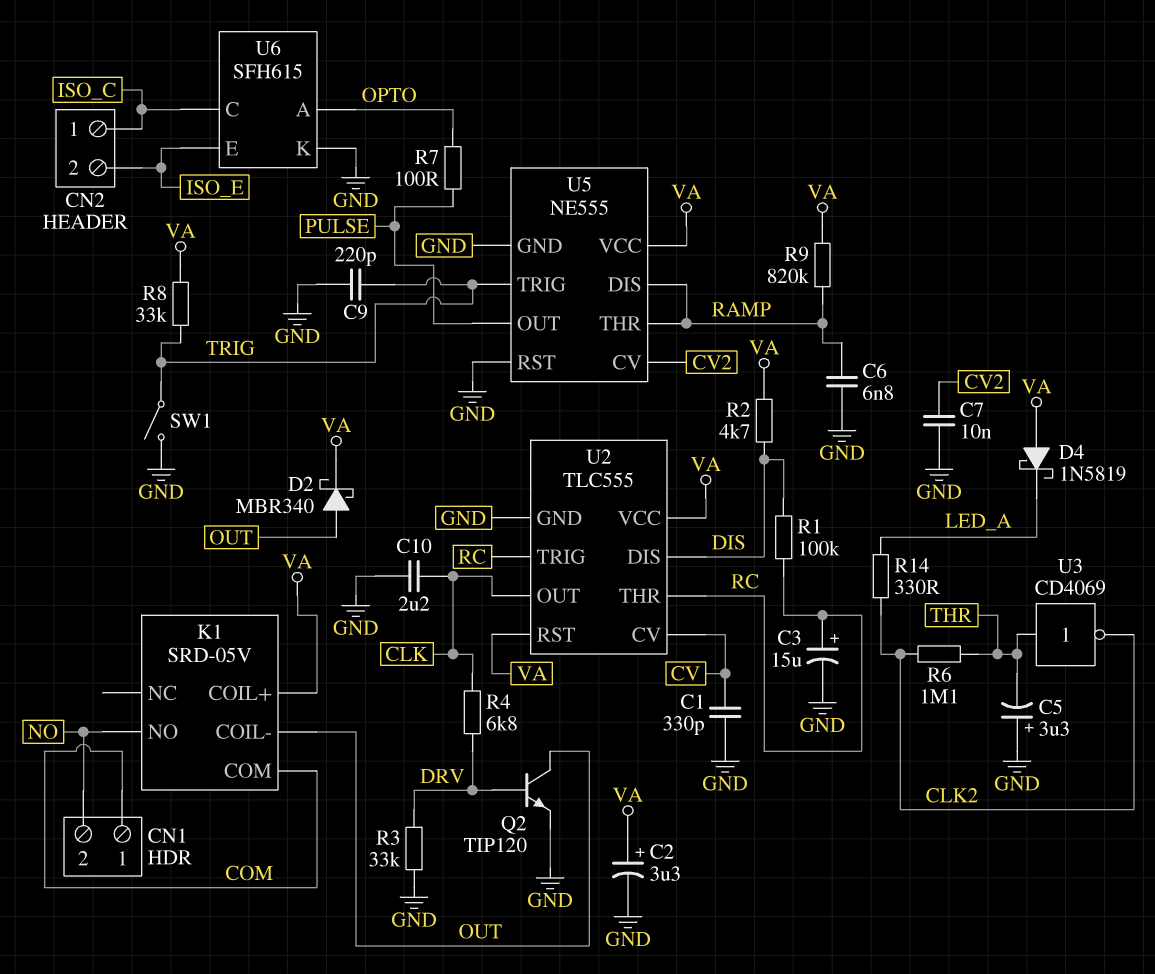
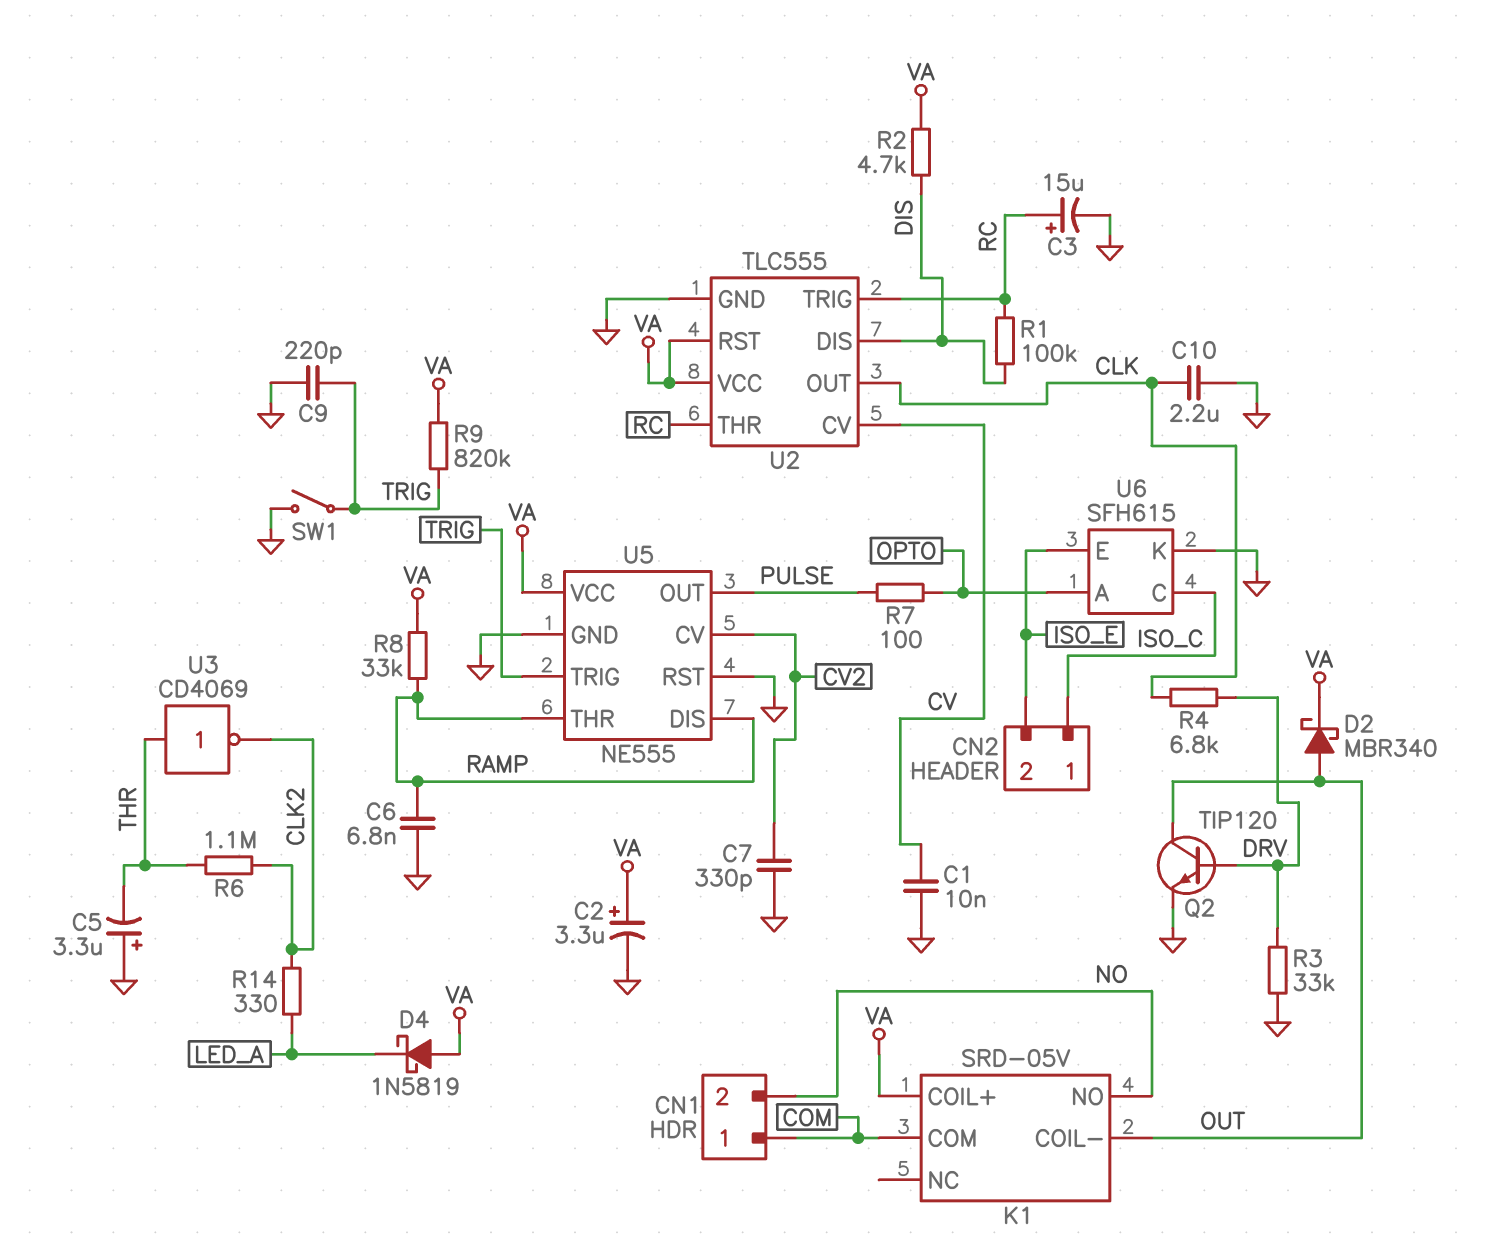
C1: 330pF (CV, GND) -> 10nF (CV, GND)
C7: 10nF (CV2, GND) -> 330pF (CV2, GND)
R8: 33k (TRIG, VA) -> 33k (RAMP, VA)
R9: 820k (RAMP, VA) -> 820k (TRIG, VA)

